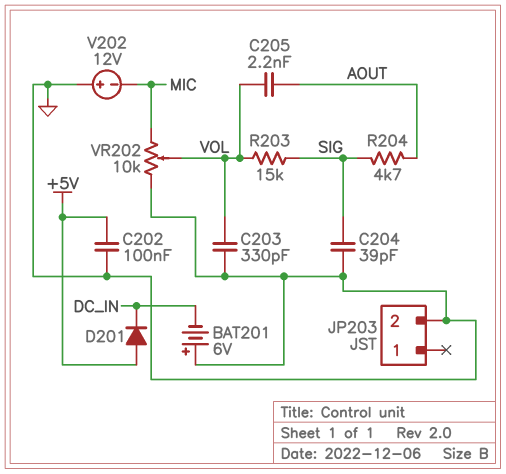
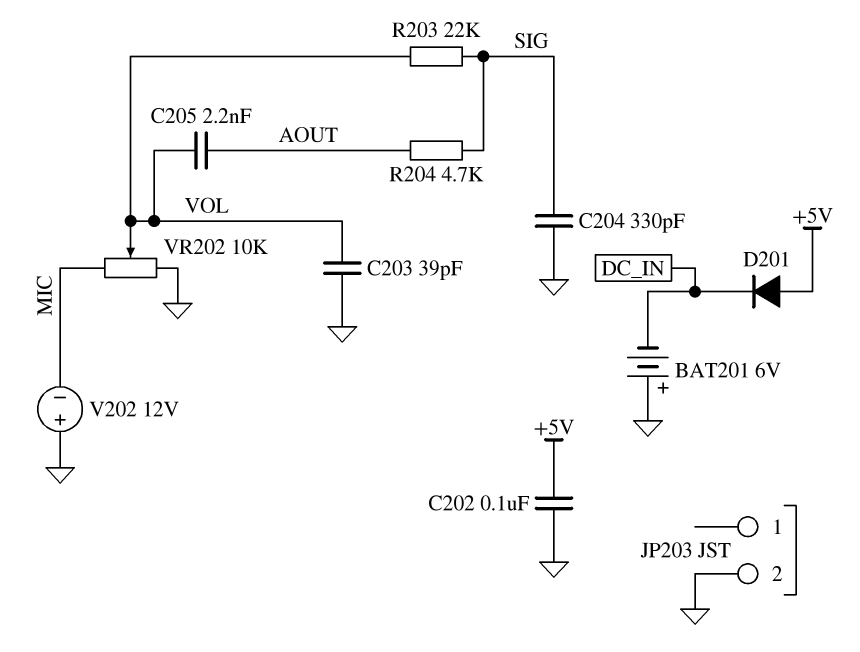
C203: 330pF (GND, VOL) -> 39pF (GND, VOL)
C204: 39pF (GND, SIG) -> 330pF (GND, SIG)
R203: 15k (SIG, VOL) -> 22k (SIG, VOL)

